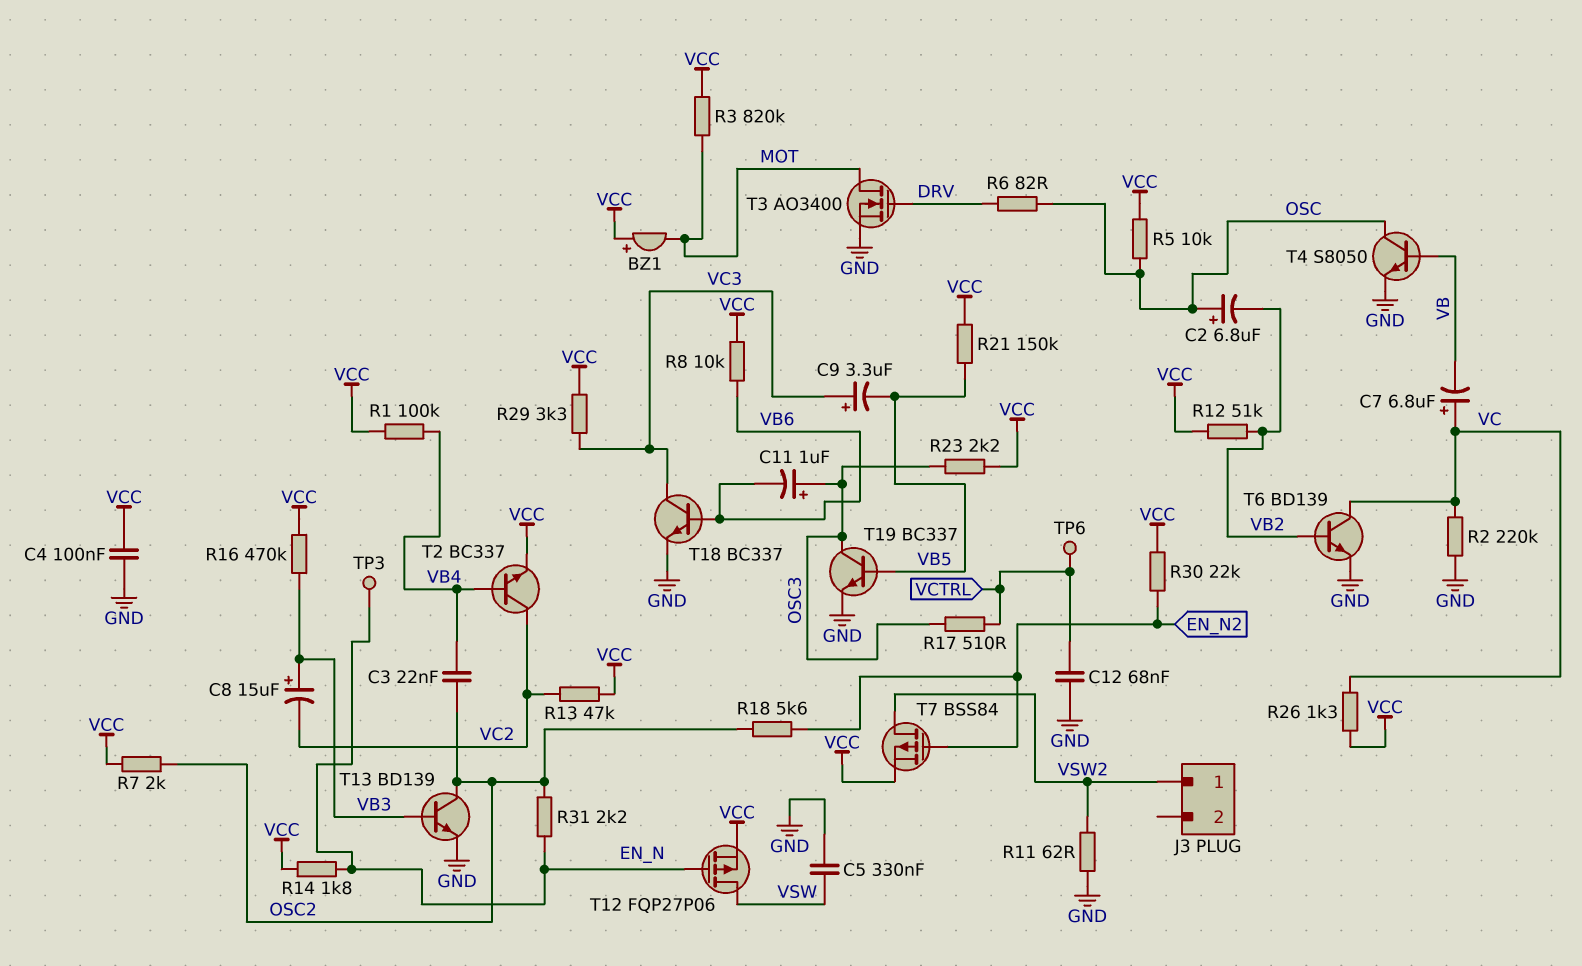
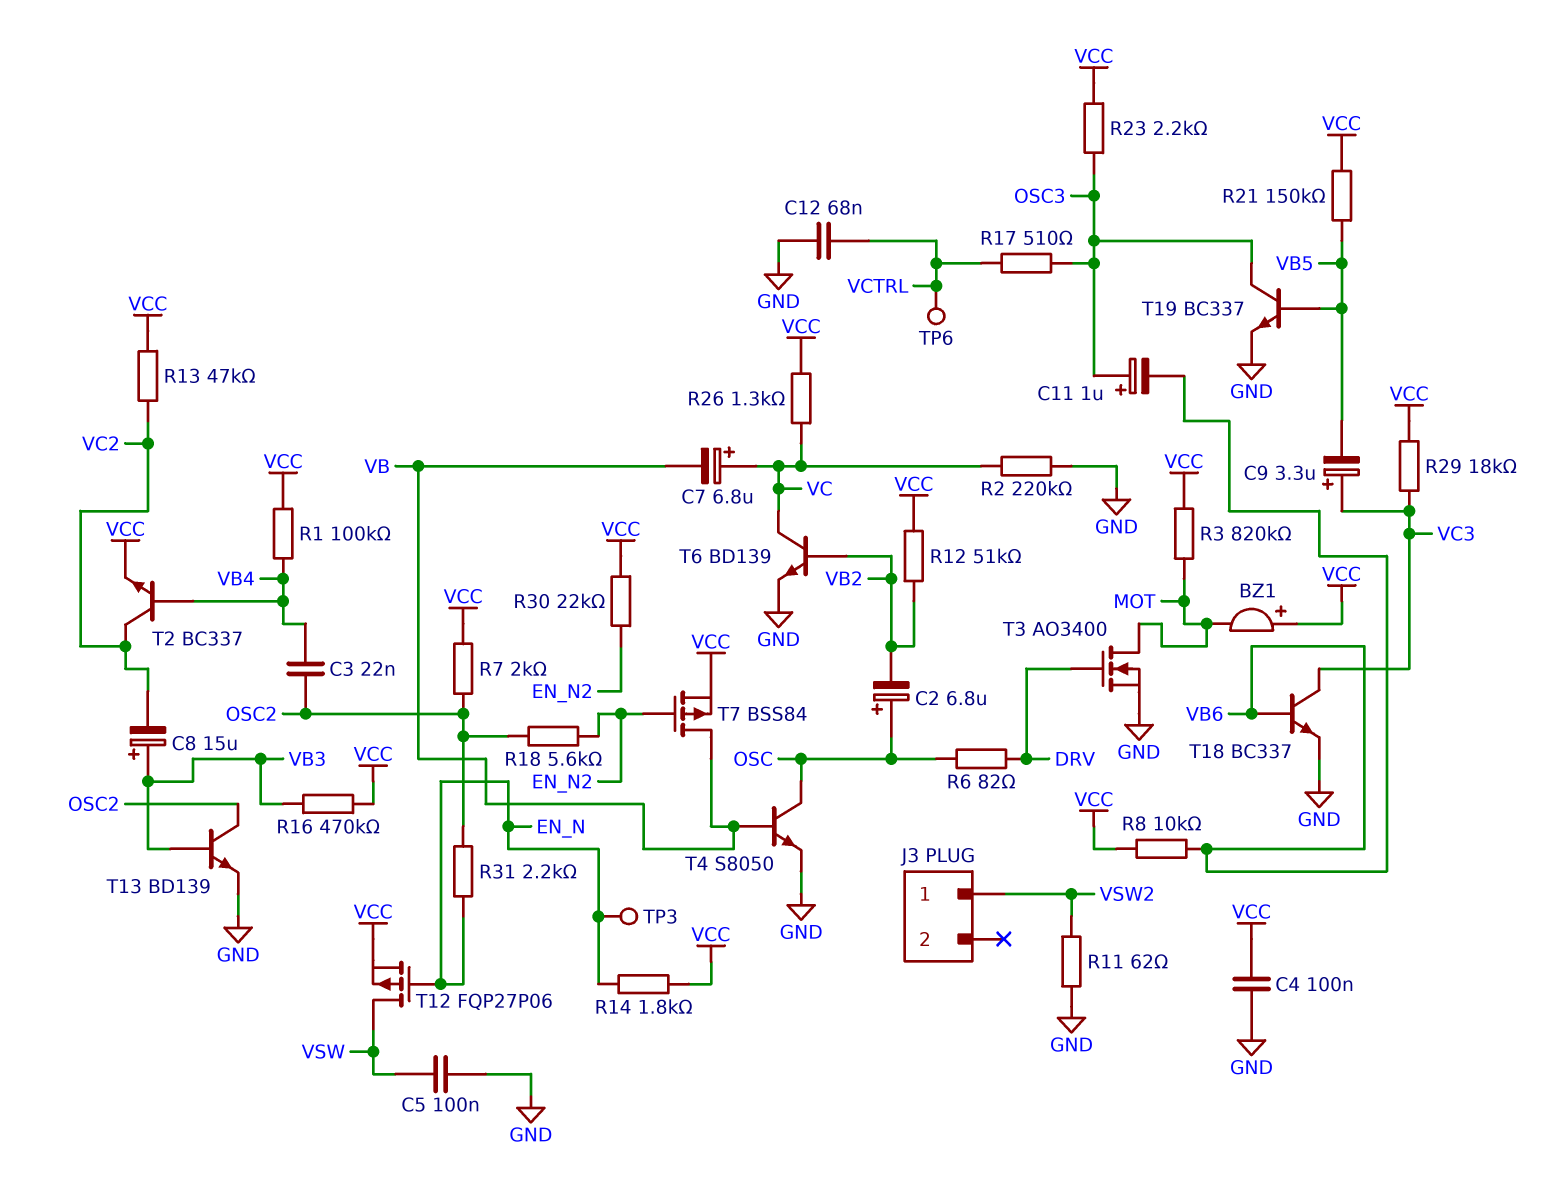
C5: 330nF (GND, VSW) -> 100nF (GND, VSW)
R5: 10k (OSC, VCC) -> none
R29: 3.3k (VC3, VCC) -> 18k (VC3, VCC)
T7: PMOS BSS84 (G EN_N2, D VSW2, S VCC) -> PMOS BSS84 (G EN_N2, D VB, S VCC)

